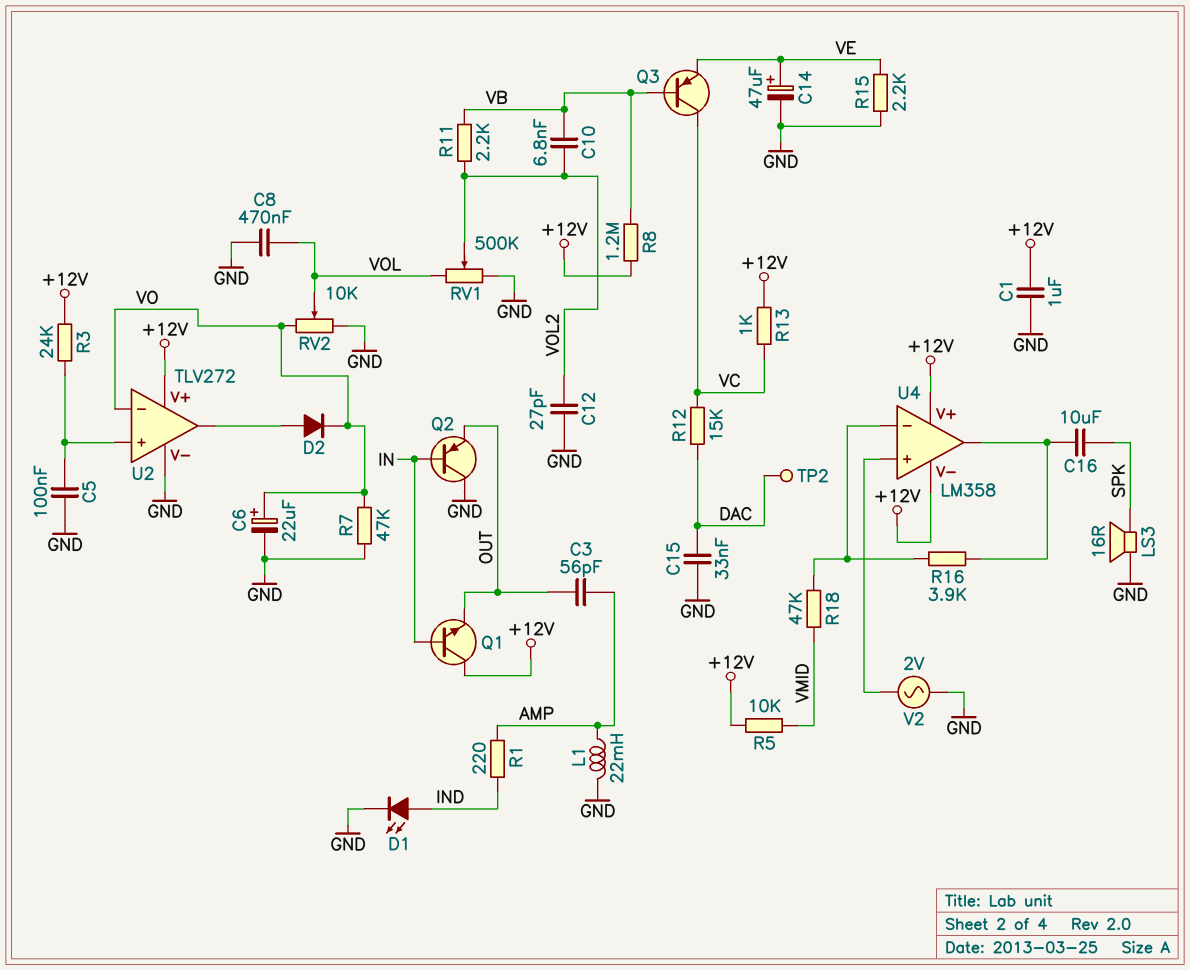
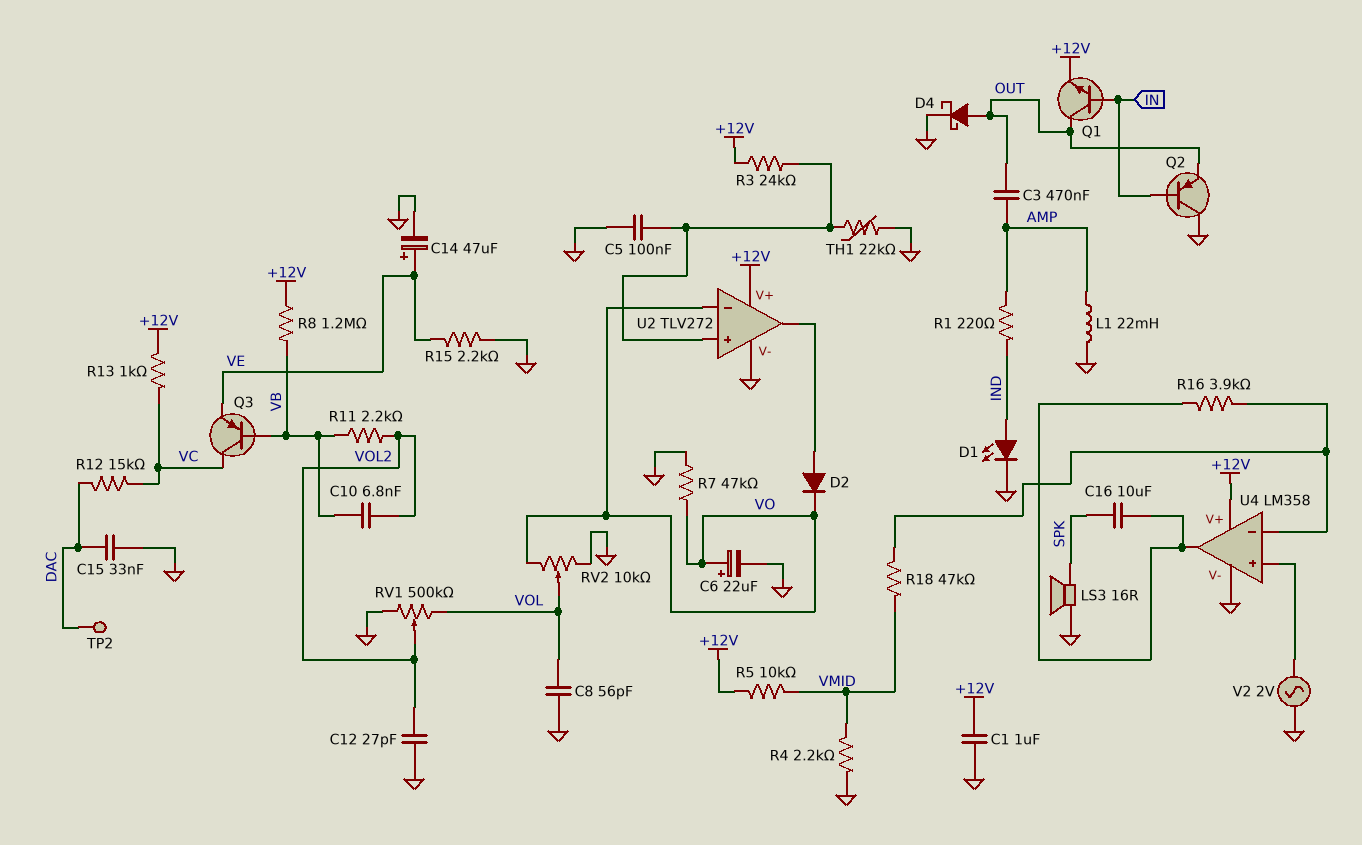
C3: 56pF (AMP, OUT) -> 470nF (AMP, OUT)
C8: 470nF (GND, VOL) -> 56pF (GND, VOL)
D4: none -> schottky (A OUT, K GND)
Q1: NPN (B IN, C +12V, E OUT) -> NPN (B IN, C OUT, E +12V)
R4: none -> 2.2k (GND, VMID)
TH1: none -> 22k (GND, U2/in+)
U4 pin V-: +12V -> GND

